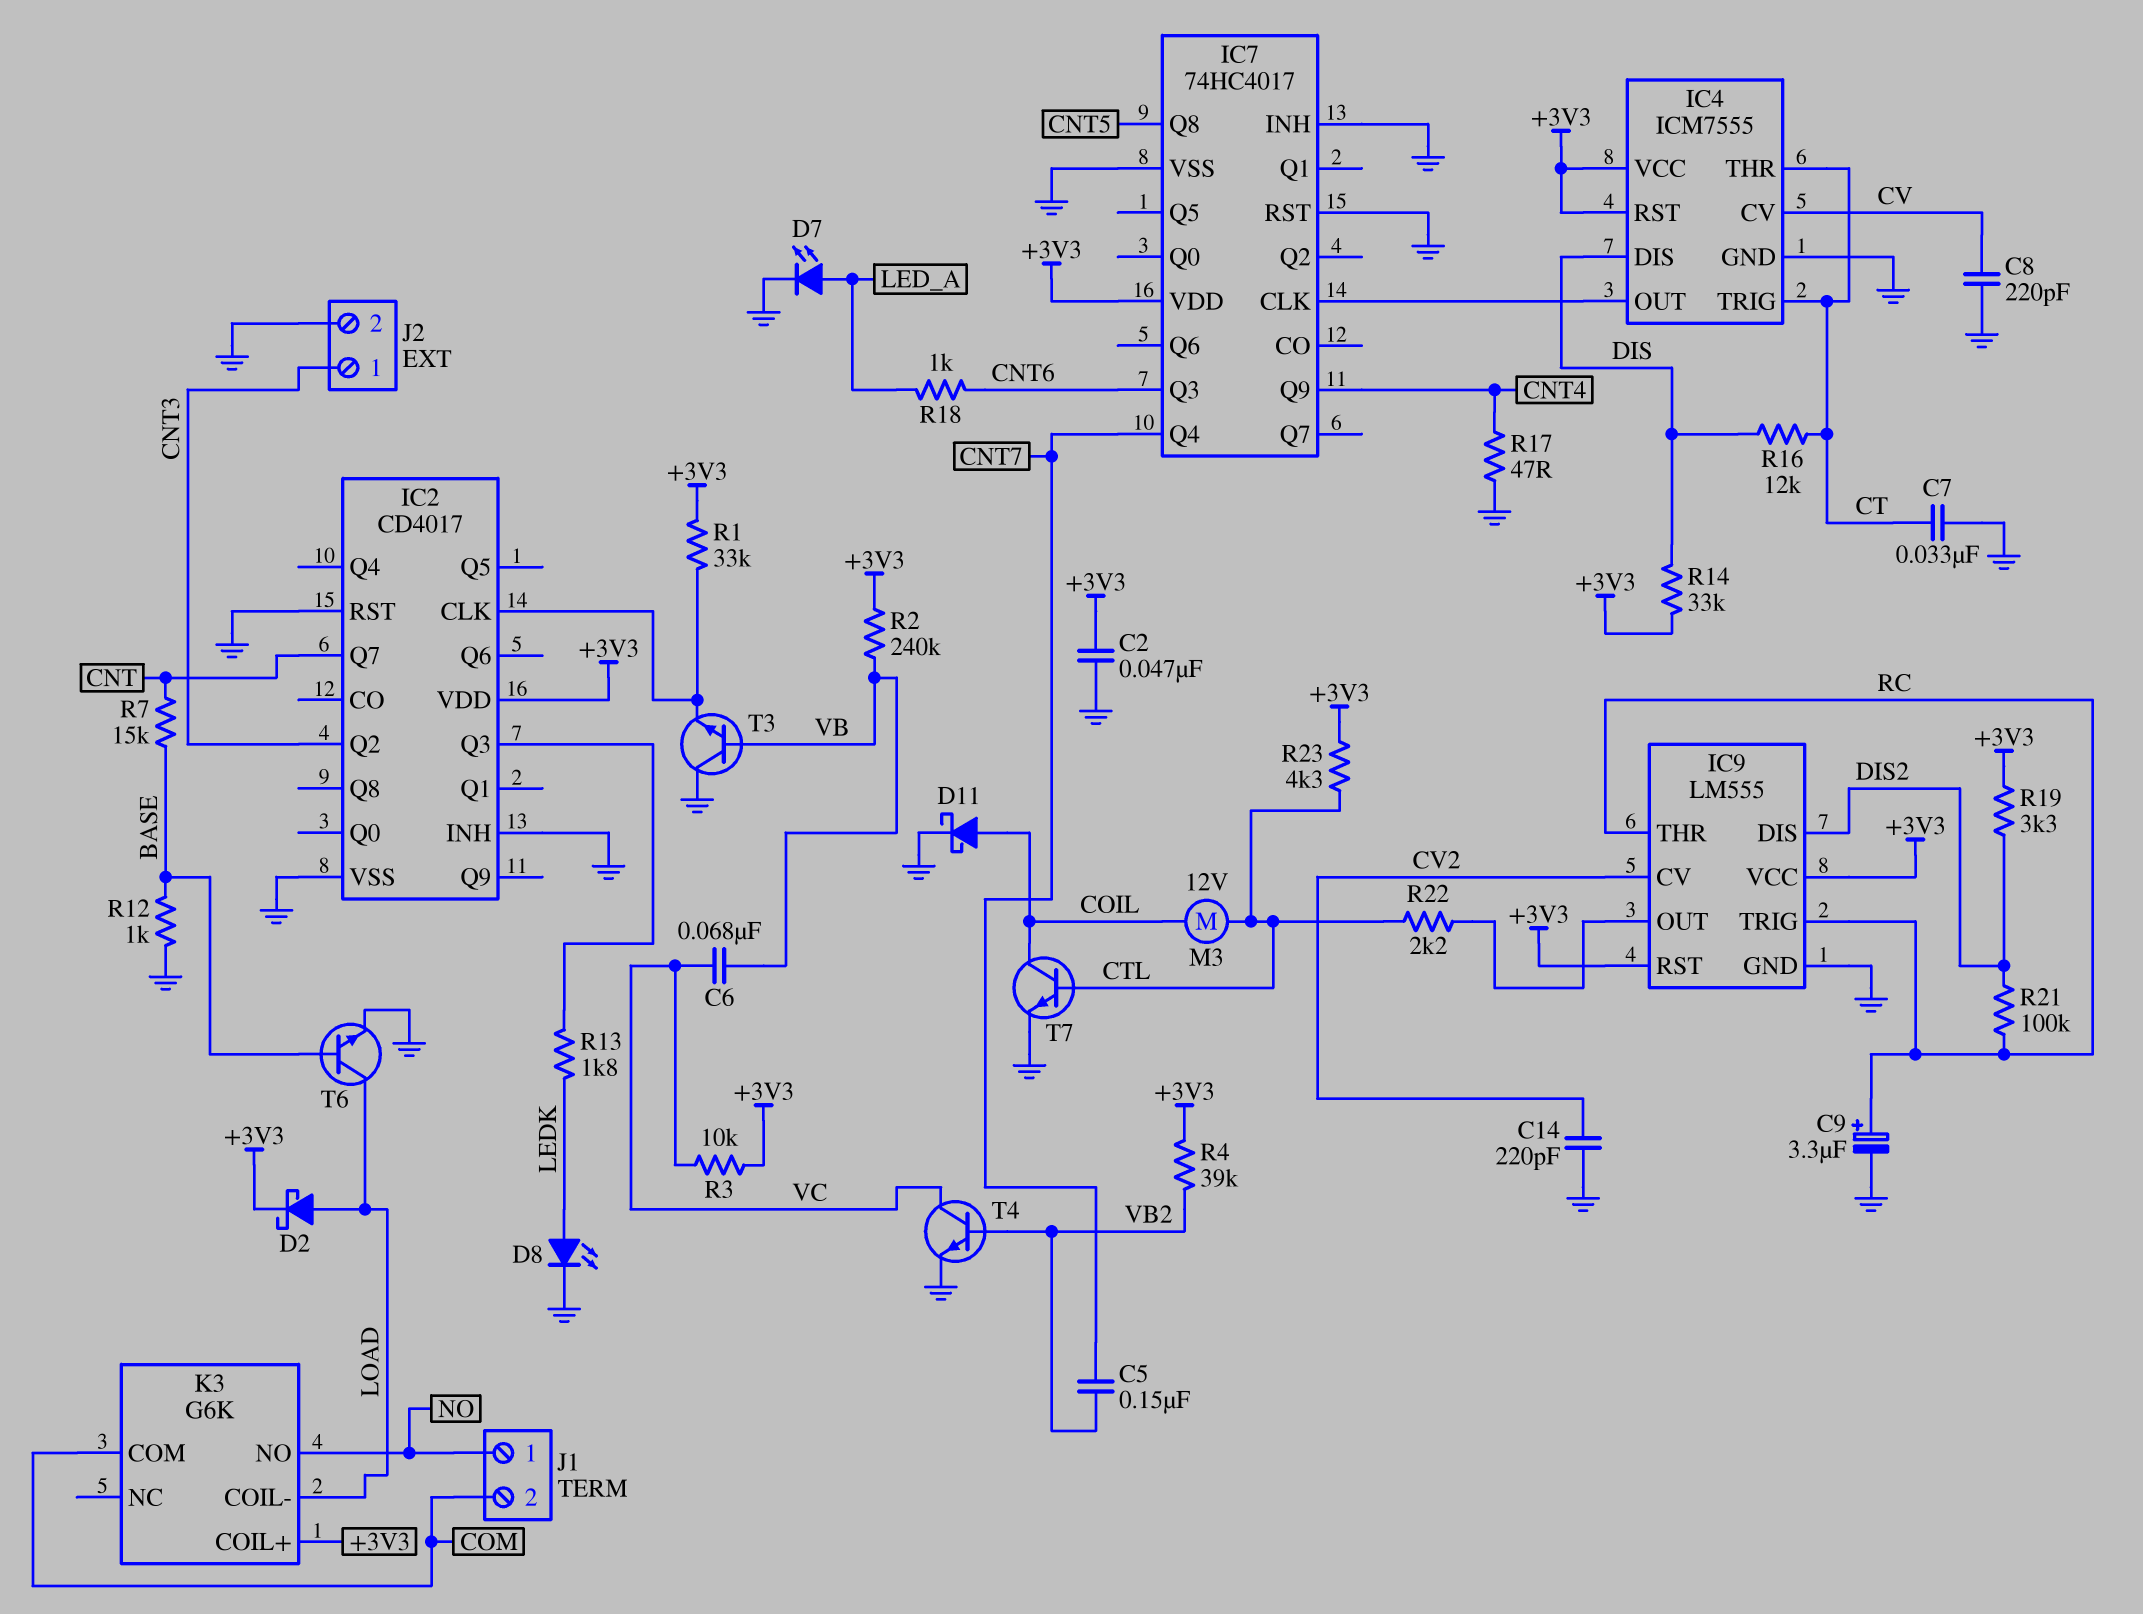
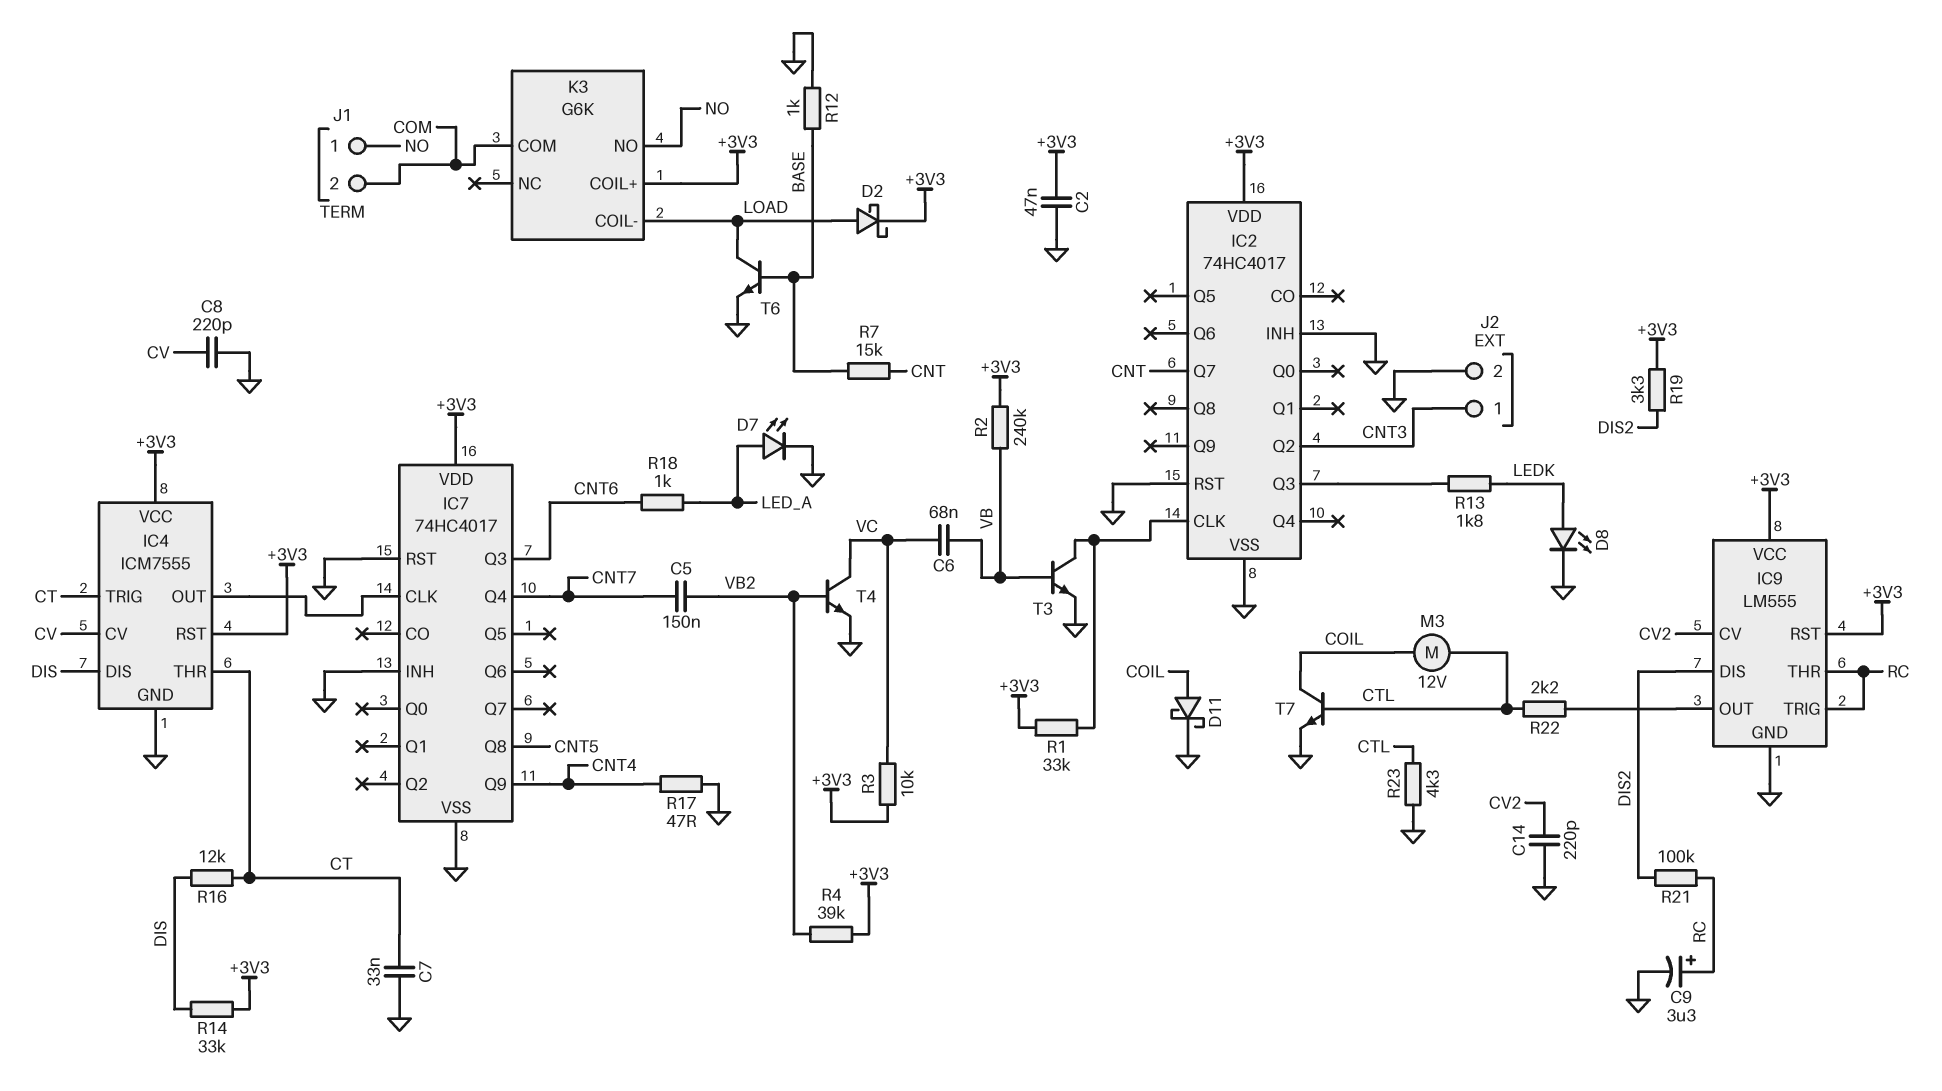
IC2: CD4017 -> 74HC4017
R23: 4.3k (+3V3, CTL) -> 4.3k (CTL, GND)
T3: NPN (B VB, C GND, E IC2/CLK) -> NPN (B VB, C IC2/CLK, E GND)

